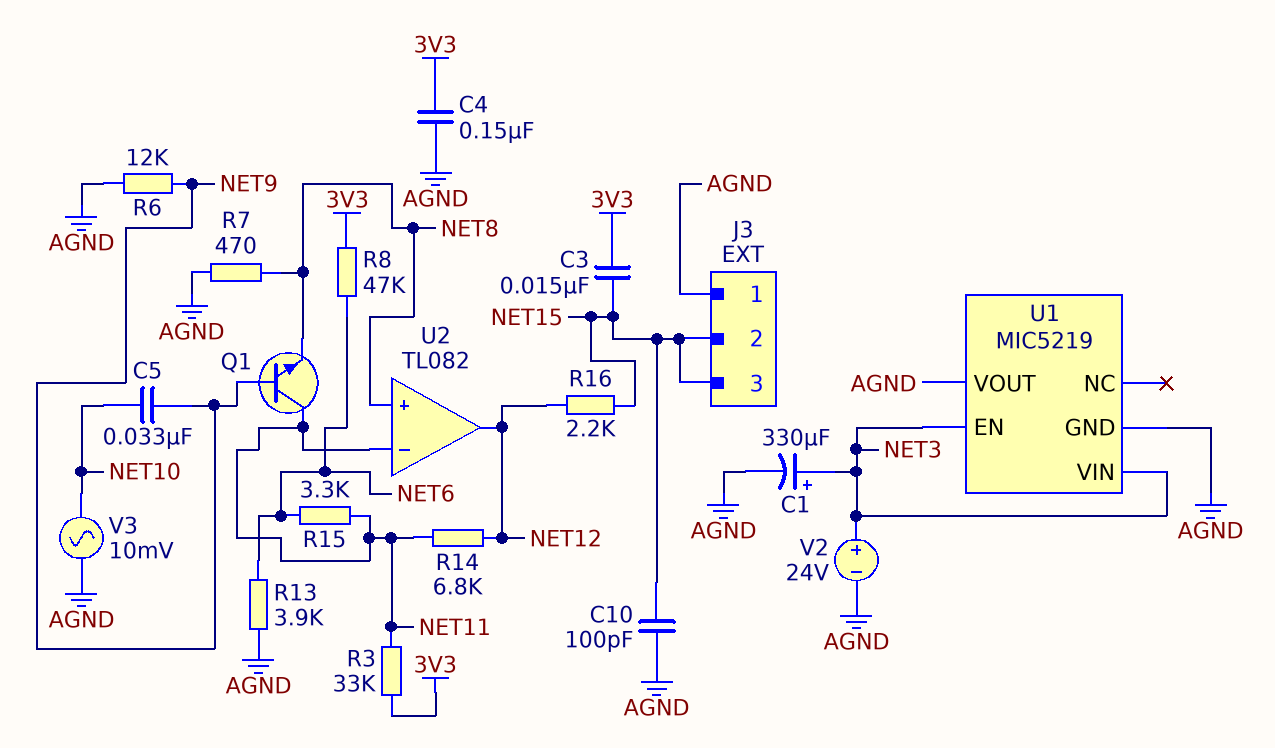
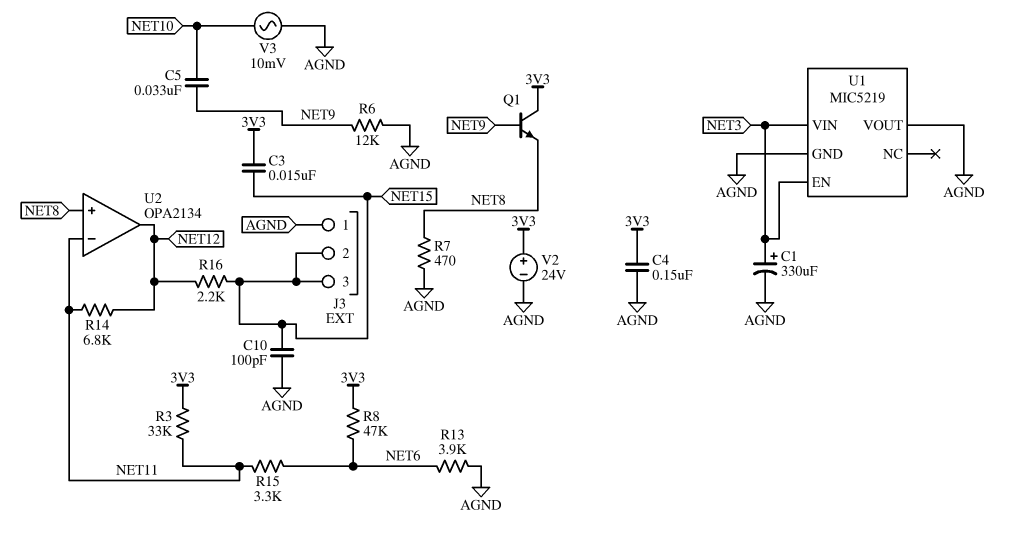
Q1: NPN (B NET9, C NET11, E NET8) -> NPN (B NET9, C 3V3, E NET8)
U2: TL082 -> OPA2134
V2: 24V (plus NET3, minus AGND) -> 24V (plus 3V3, minus AGND)

